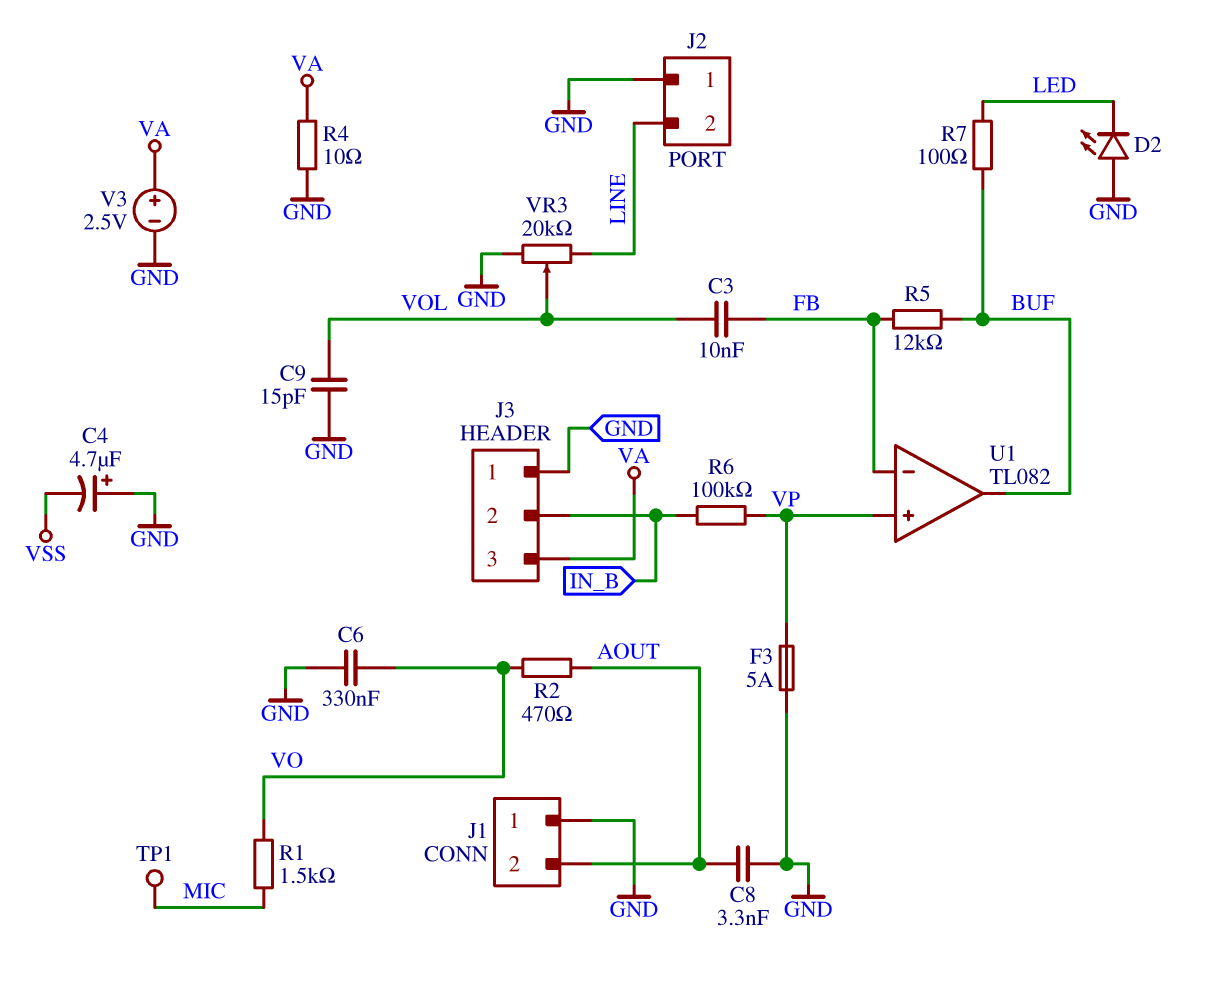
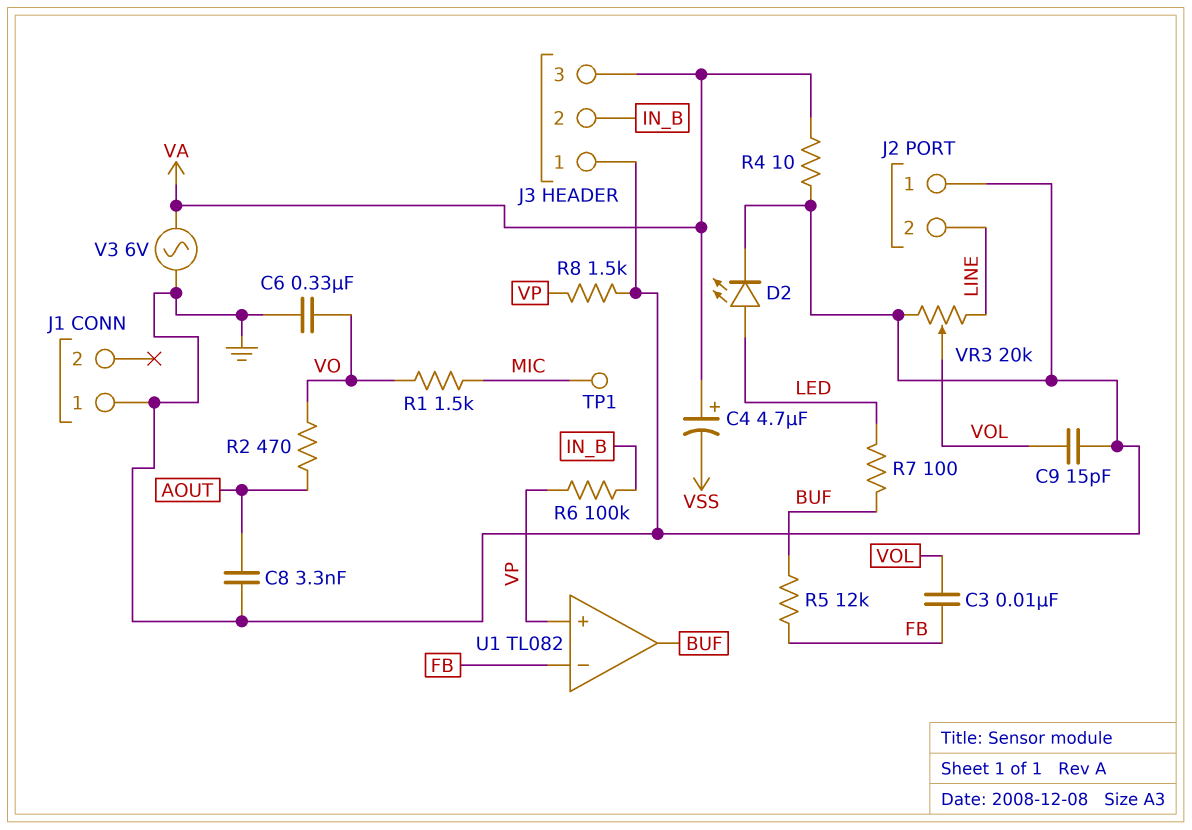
C4: 4.7uF (plus GND, minus VSS) -> 4.7uF (plus VA, minus VSS)
D2: LED (A GND, K LED) -> LED (A LED, K GND)
F3: 5A (GND, VP) -> none
J1 pin 2: AOUT -> none
R8: none -> 1.5k (GND, VP)
V3: 2.5V (plus VA, minus GND) -> AC 6V (GND, VA)

